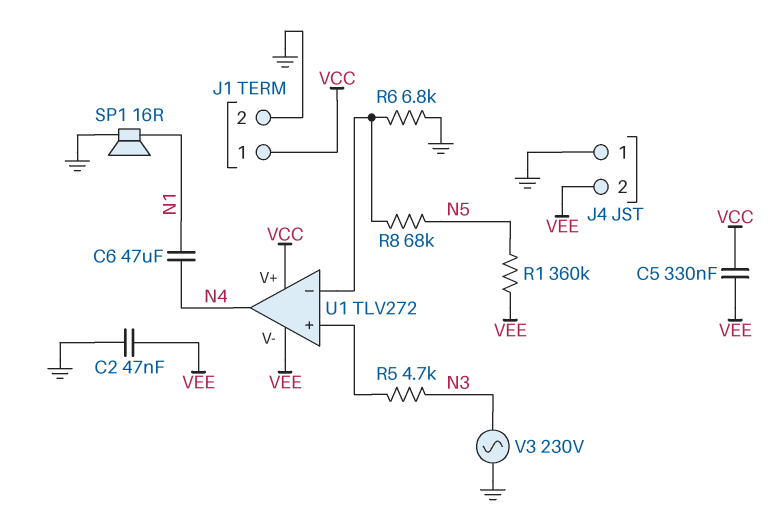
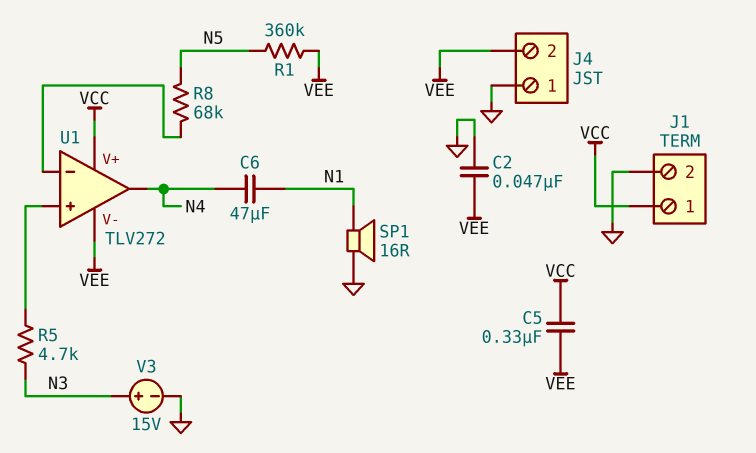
R6: 6.8k (GND, U1/in-) -> none
V3: AC 230V (GND, N3) -> 15V (plus N3, minus GND)

